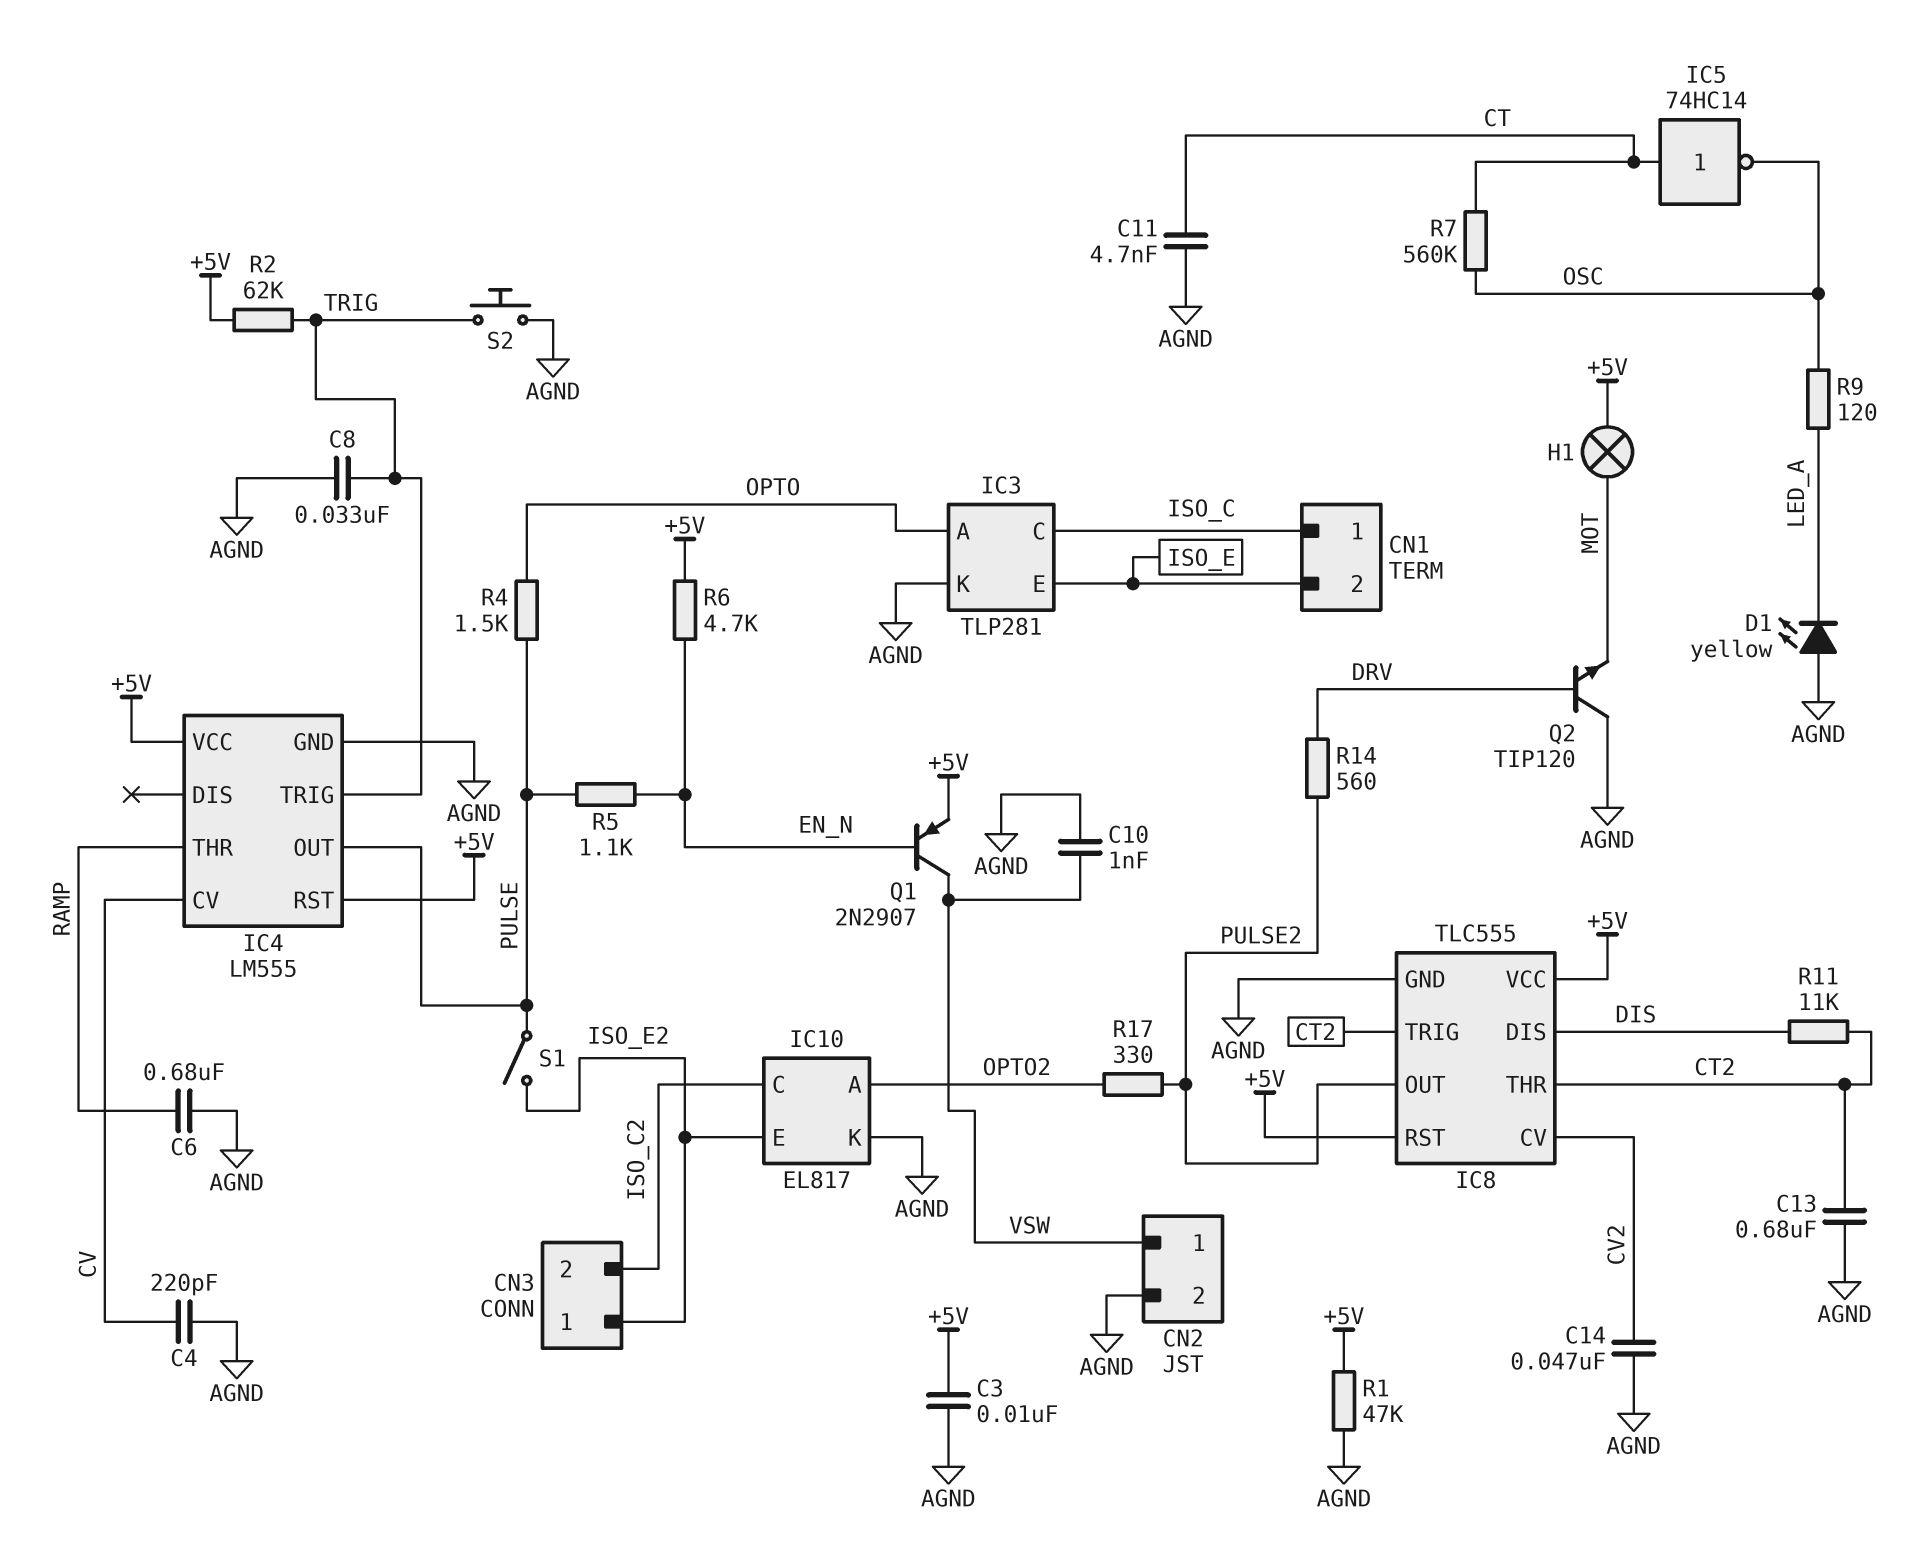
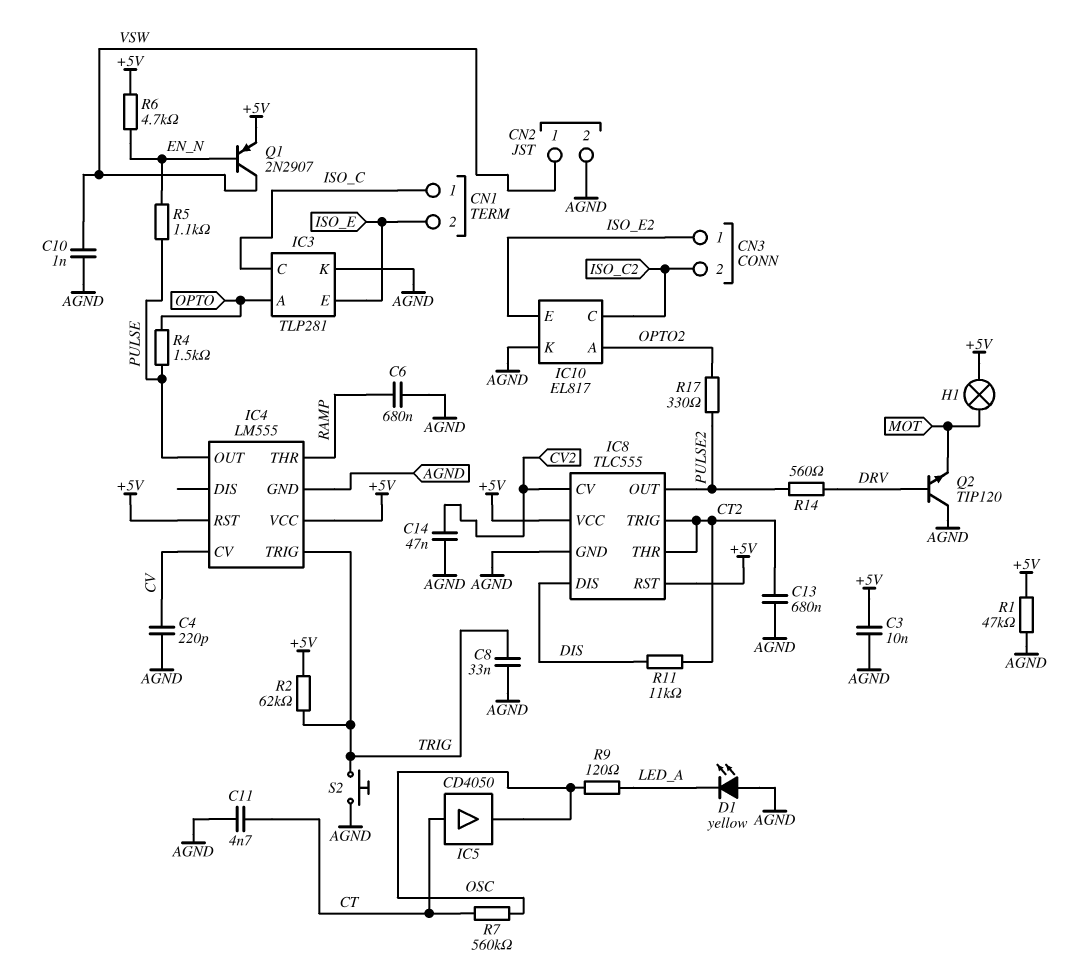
IC5: NOT 74HC14 (in CT, out OSC) -> buffer CD4050 (in CT, out OSC)
S1: switch (ISO_E2, PULSE) -> none

